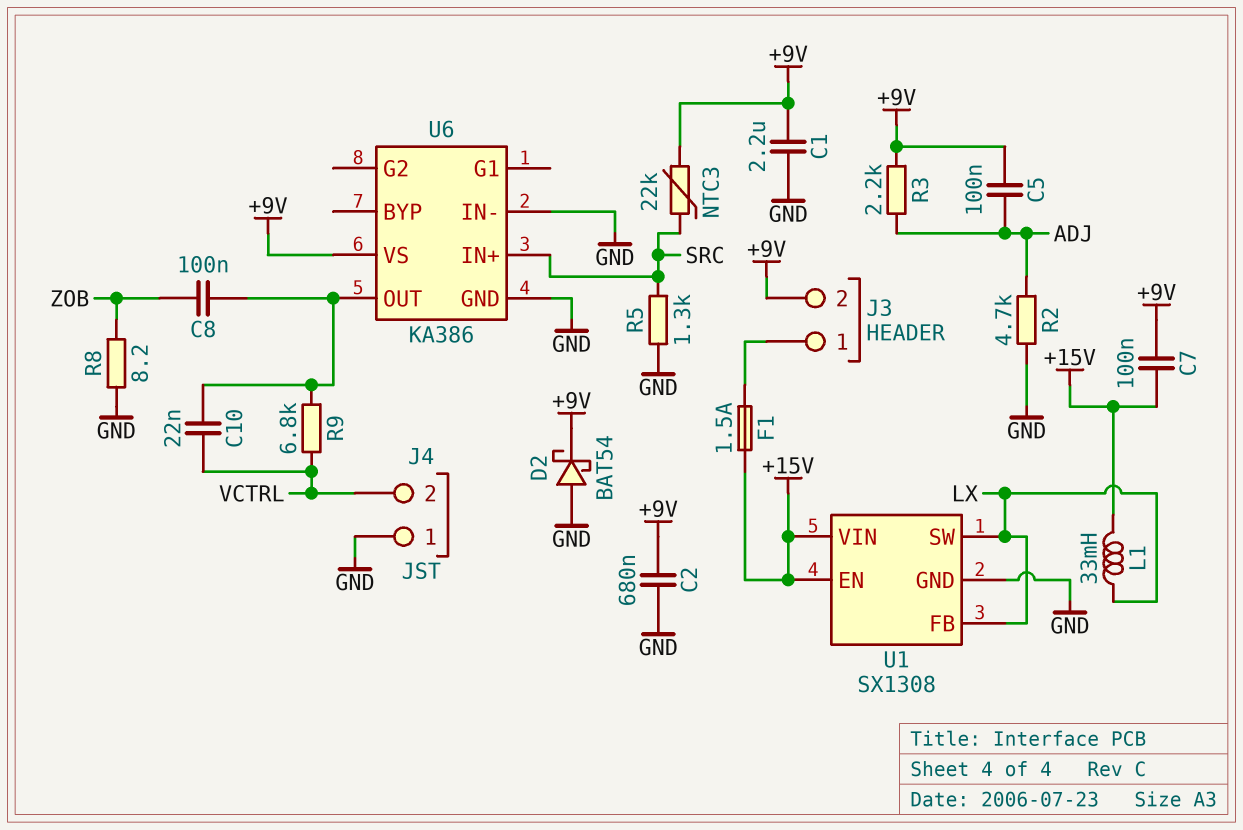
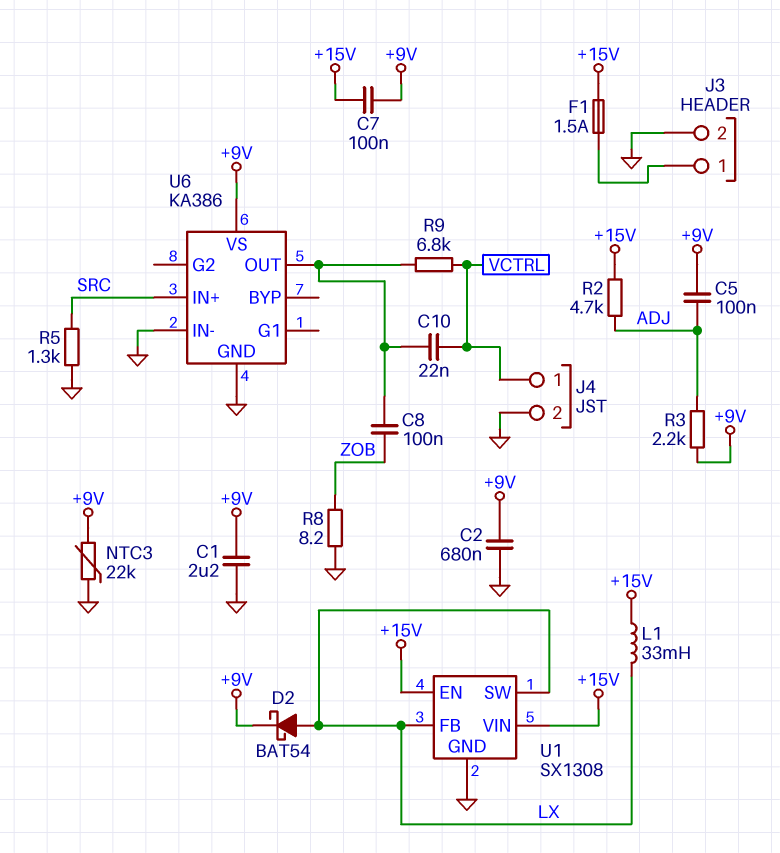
D2: schottky BAT54 (A GND, K +9V) -> schottky BAT54 (A LX, K +9V)
J3 pin 2: +9V -> GND
J4 pin 1: GND -> VCTRL
J4 pin 2: VCTRL -> GND
NTC3: 22k (+9V, SRC) -> 22k (+9V, GND)
R2: 4.7k (ADJ, GND) -> 4.7k (+15V, ADJ)

